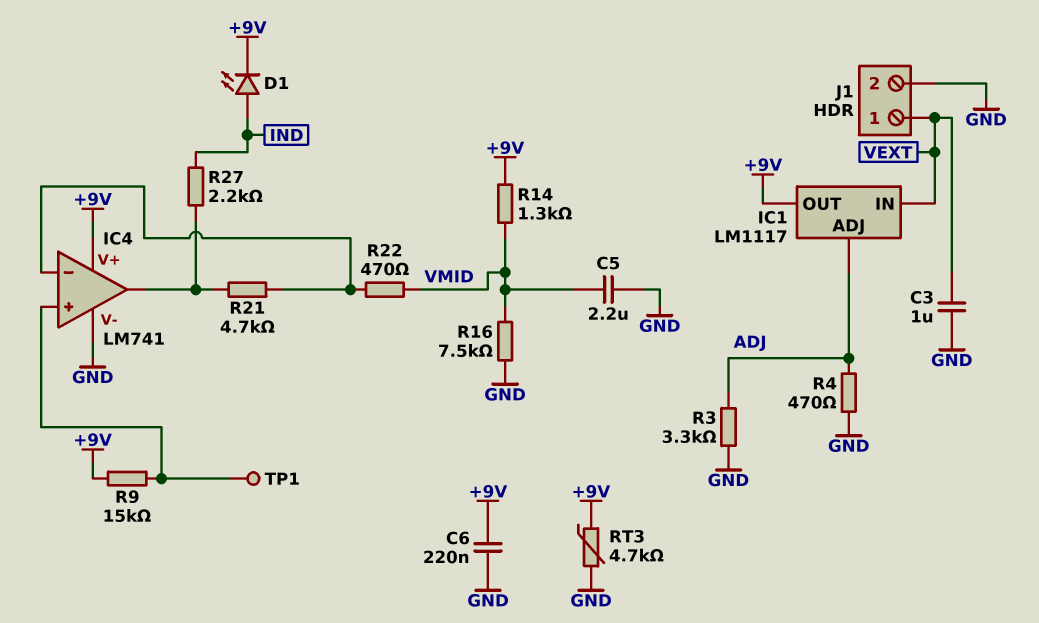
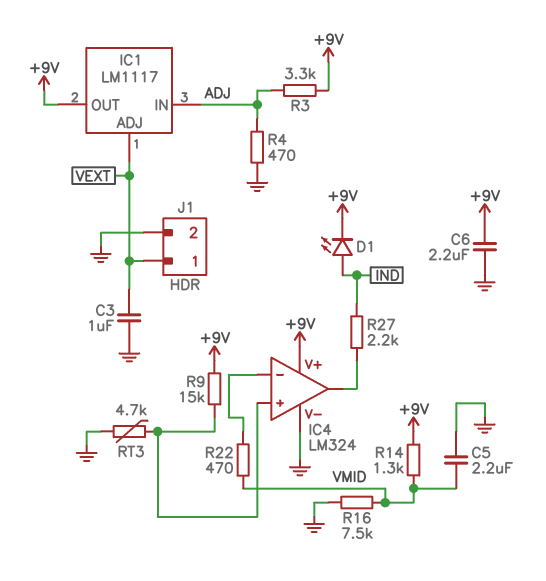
C6: 220nF (+9V, GND) -> 2.2uF (+9V, GND)
IC1 pin ADJ: ADJ -> VEXT
IC1 pin IN: VEXT -> ADJ
IC4: LM741 -> LM324
R3: 3.3k (ADJ, GND) -> 3.3k (+9V, ADJ)
R21: 4.7k (IC4/in-, IC4/out) -> none
RT3: 4.7k (+9V, GND) -> 4.7k (GND, IC4/in+)
TP1: test point (IC4/in+) -> none

